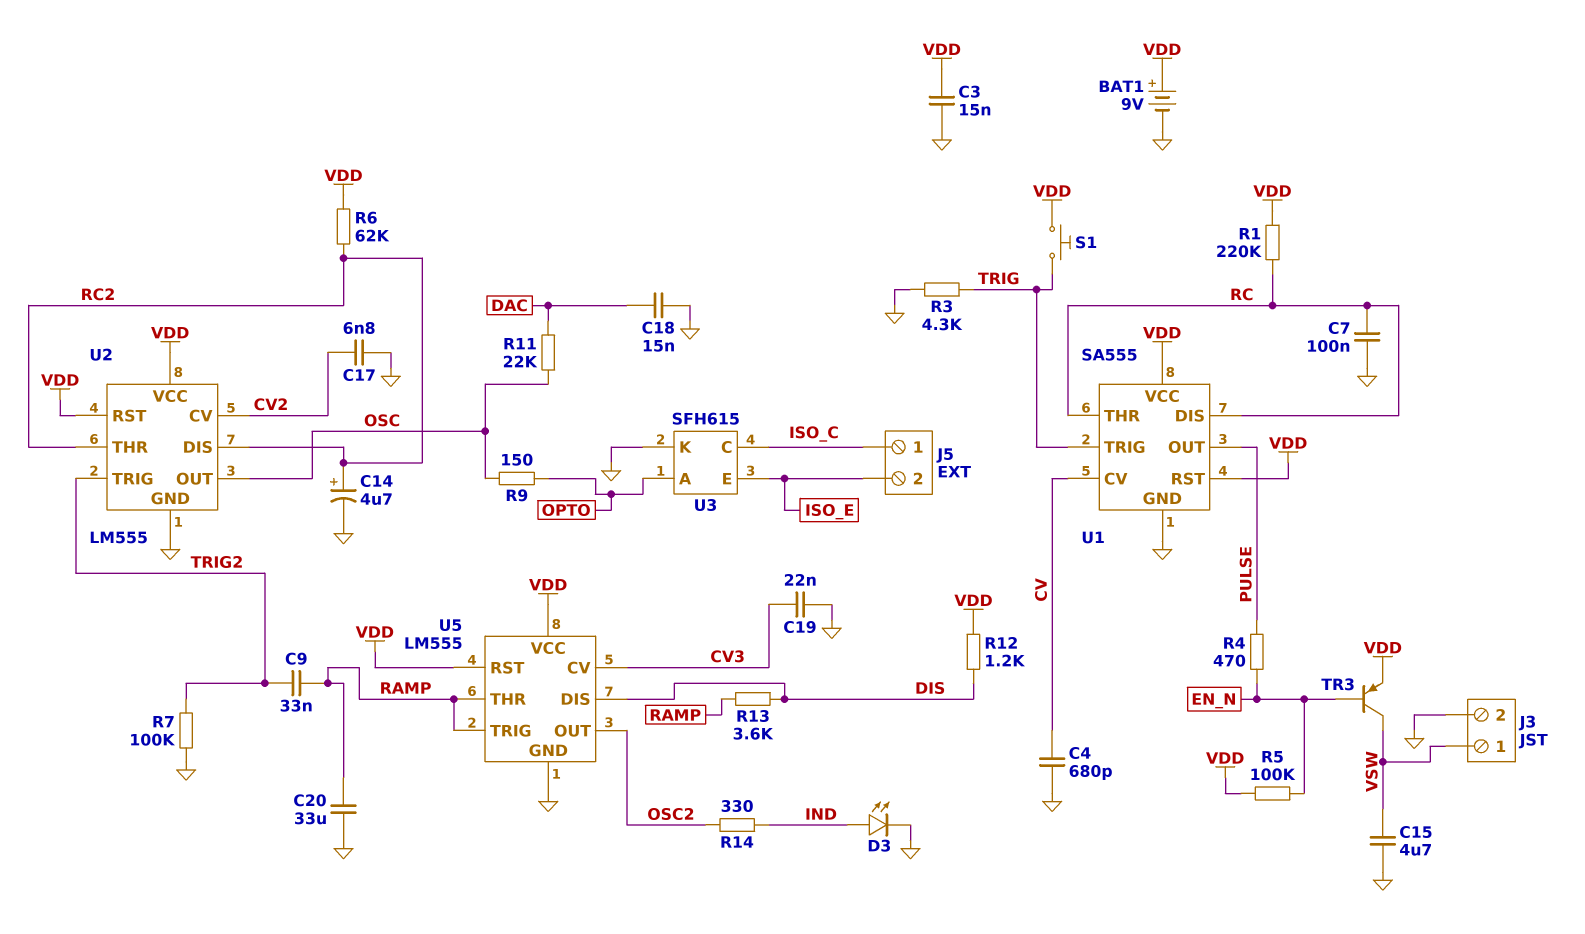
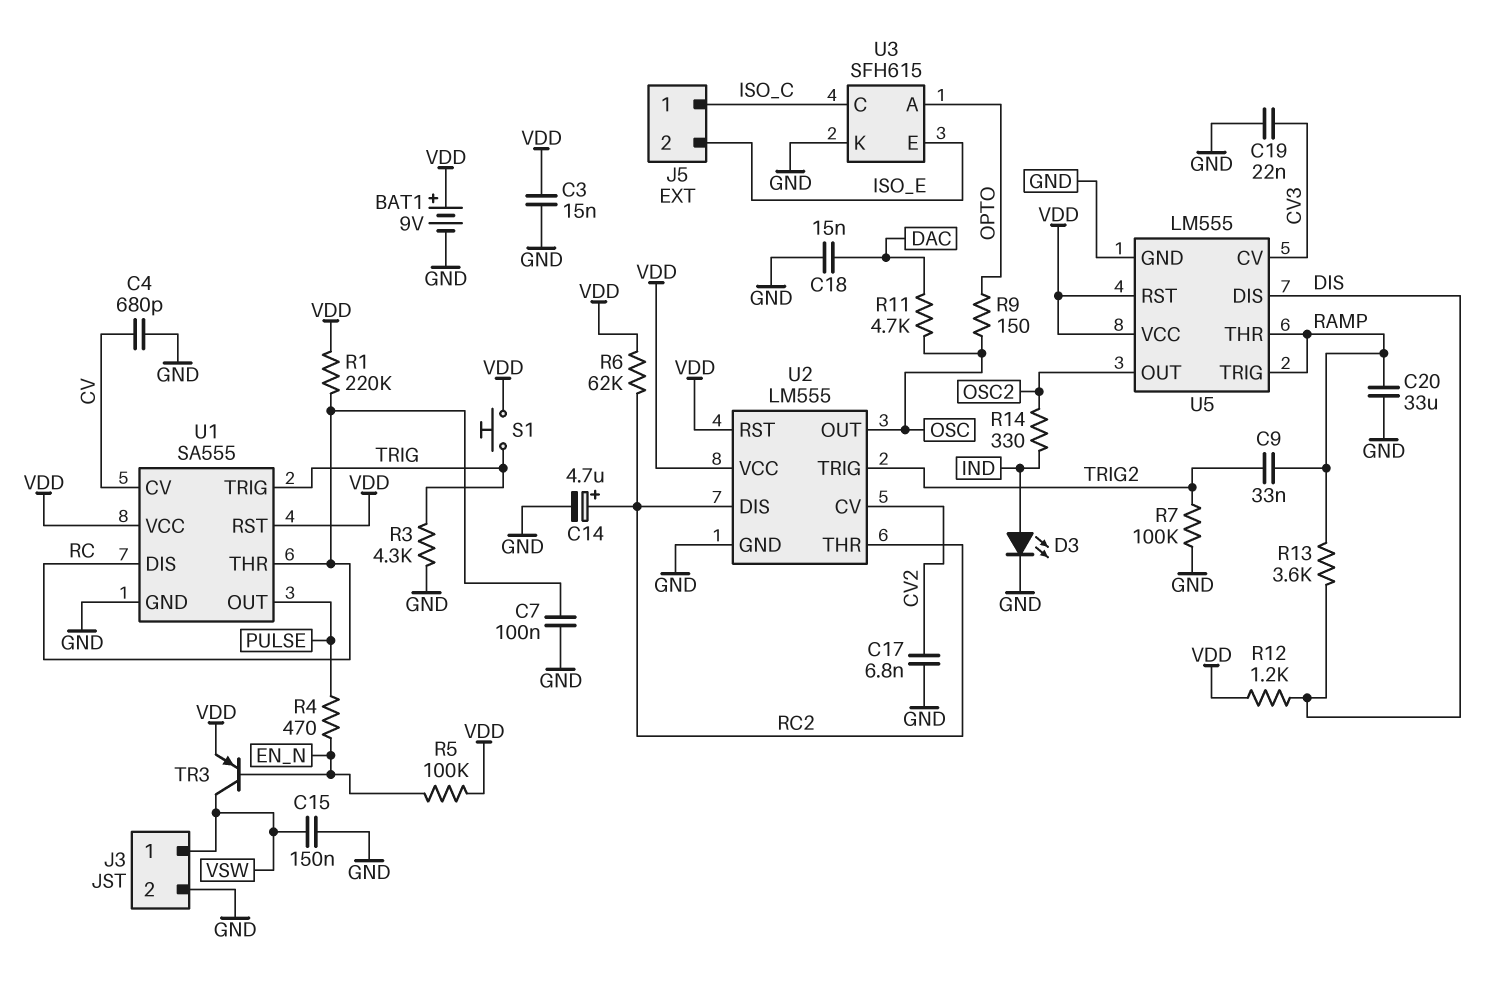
C15: 4.7uF (GND, VSW) -> 150nF (GND, VSW)
R11: 22k (DAC, OSC) -> 4.7k (DAC, OSC)

